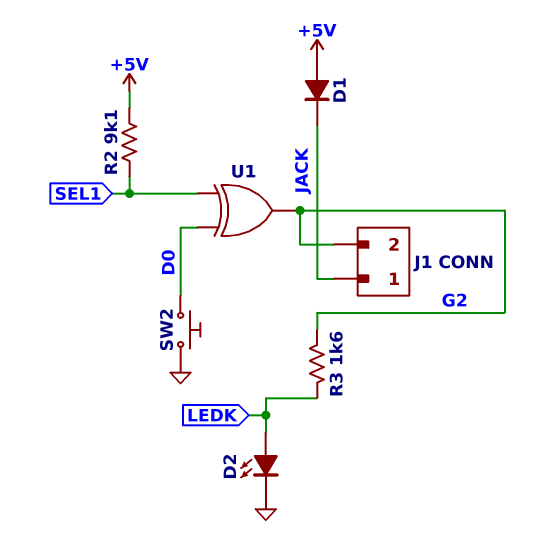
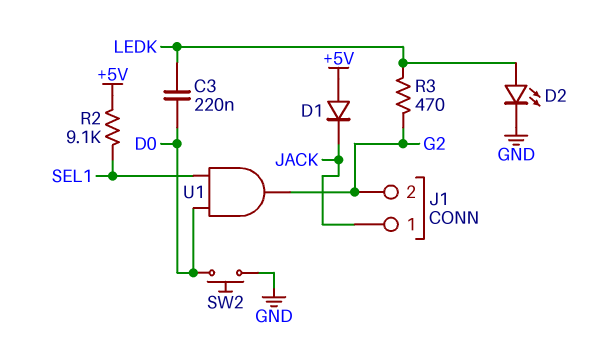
C3: none -> 220nF (D0, LEDK)
R3: 1.6k (G2, LEDK) -> 470 (G2, LEDK)
U1: XOR (in D0, in SEL1, out G2) -> AND (in D0, in SEL1, out G2)

